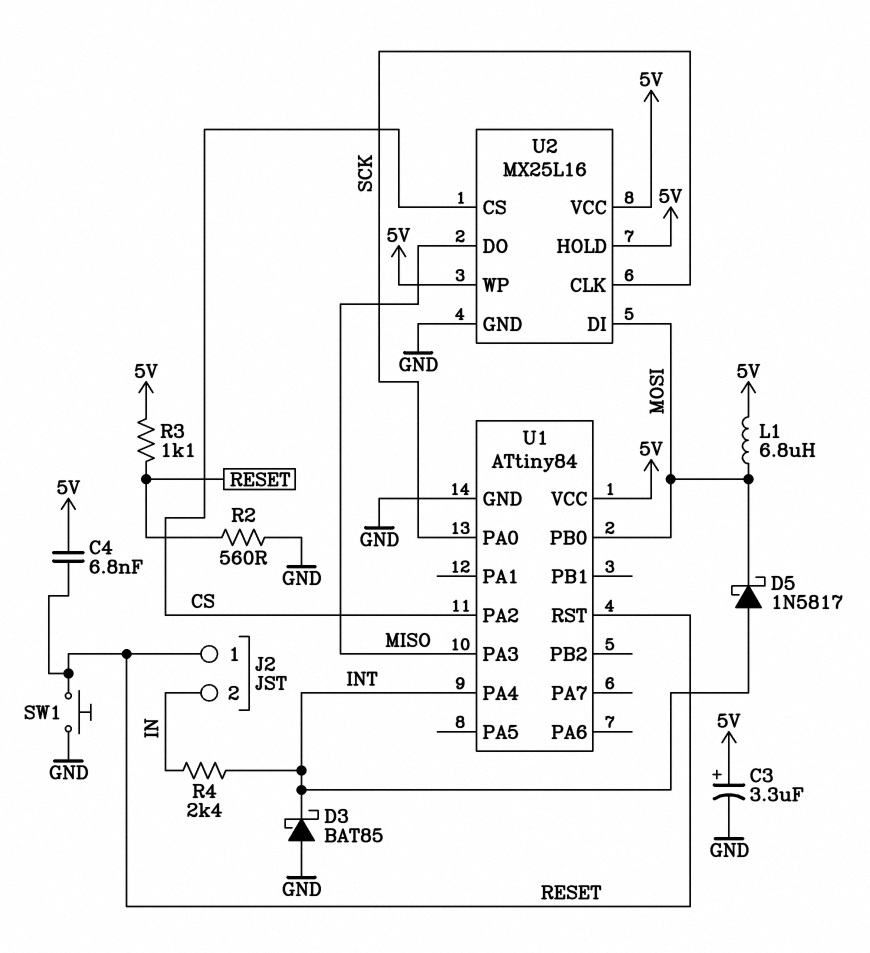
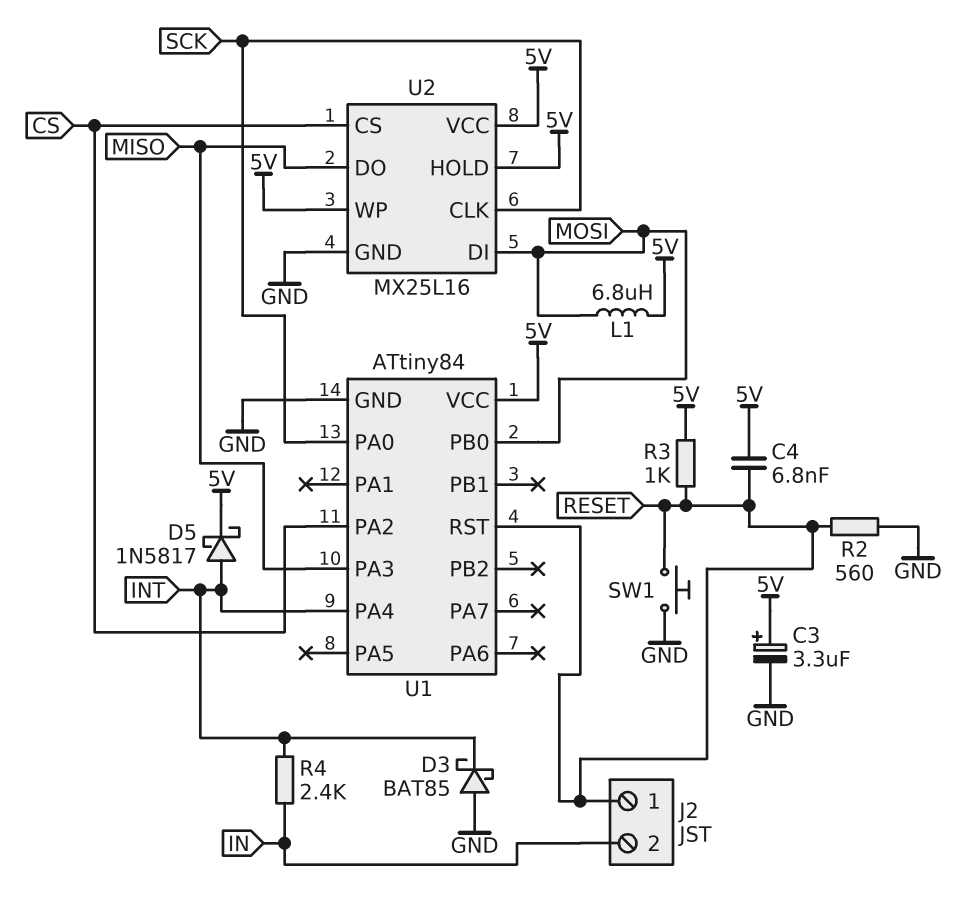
D5: schottky 1N5817 (A INT, K MOSI) -> schottky 1N5817 (A INT, K 5V)
R3: 1.1k (5V, RESET) -> 1k (5V, RESET)

